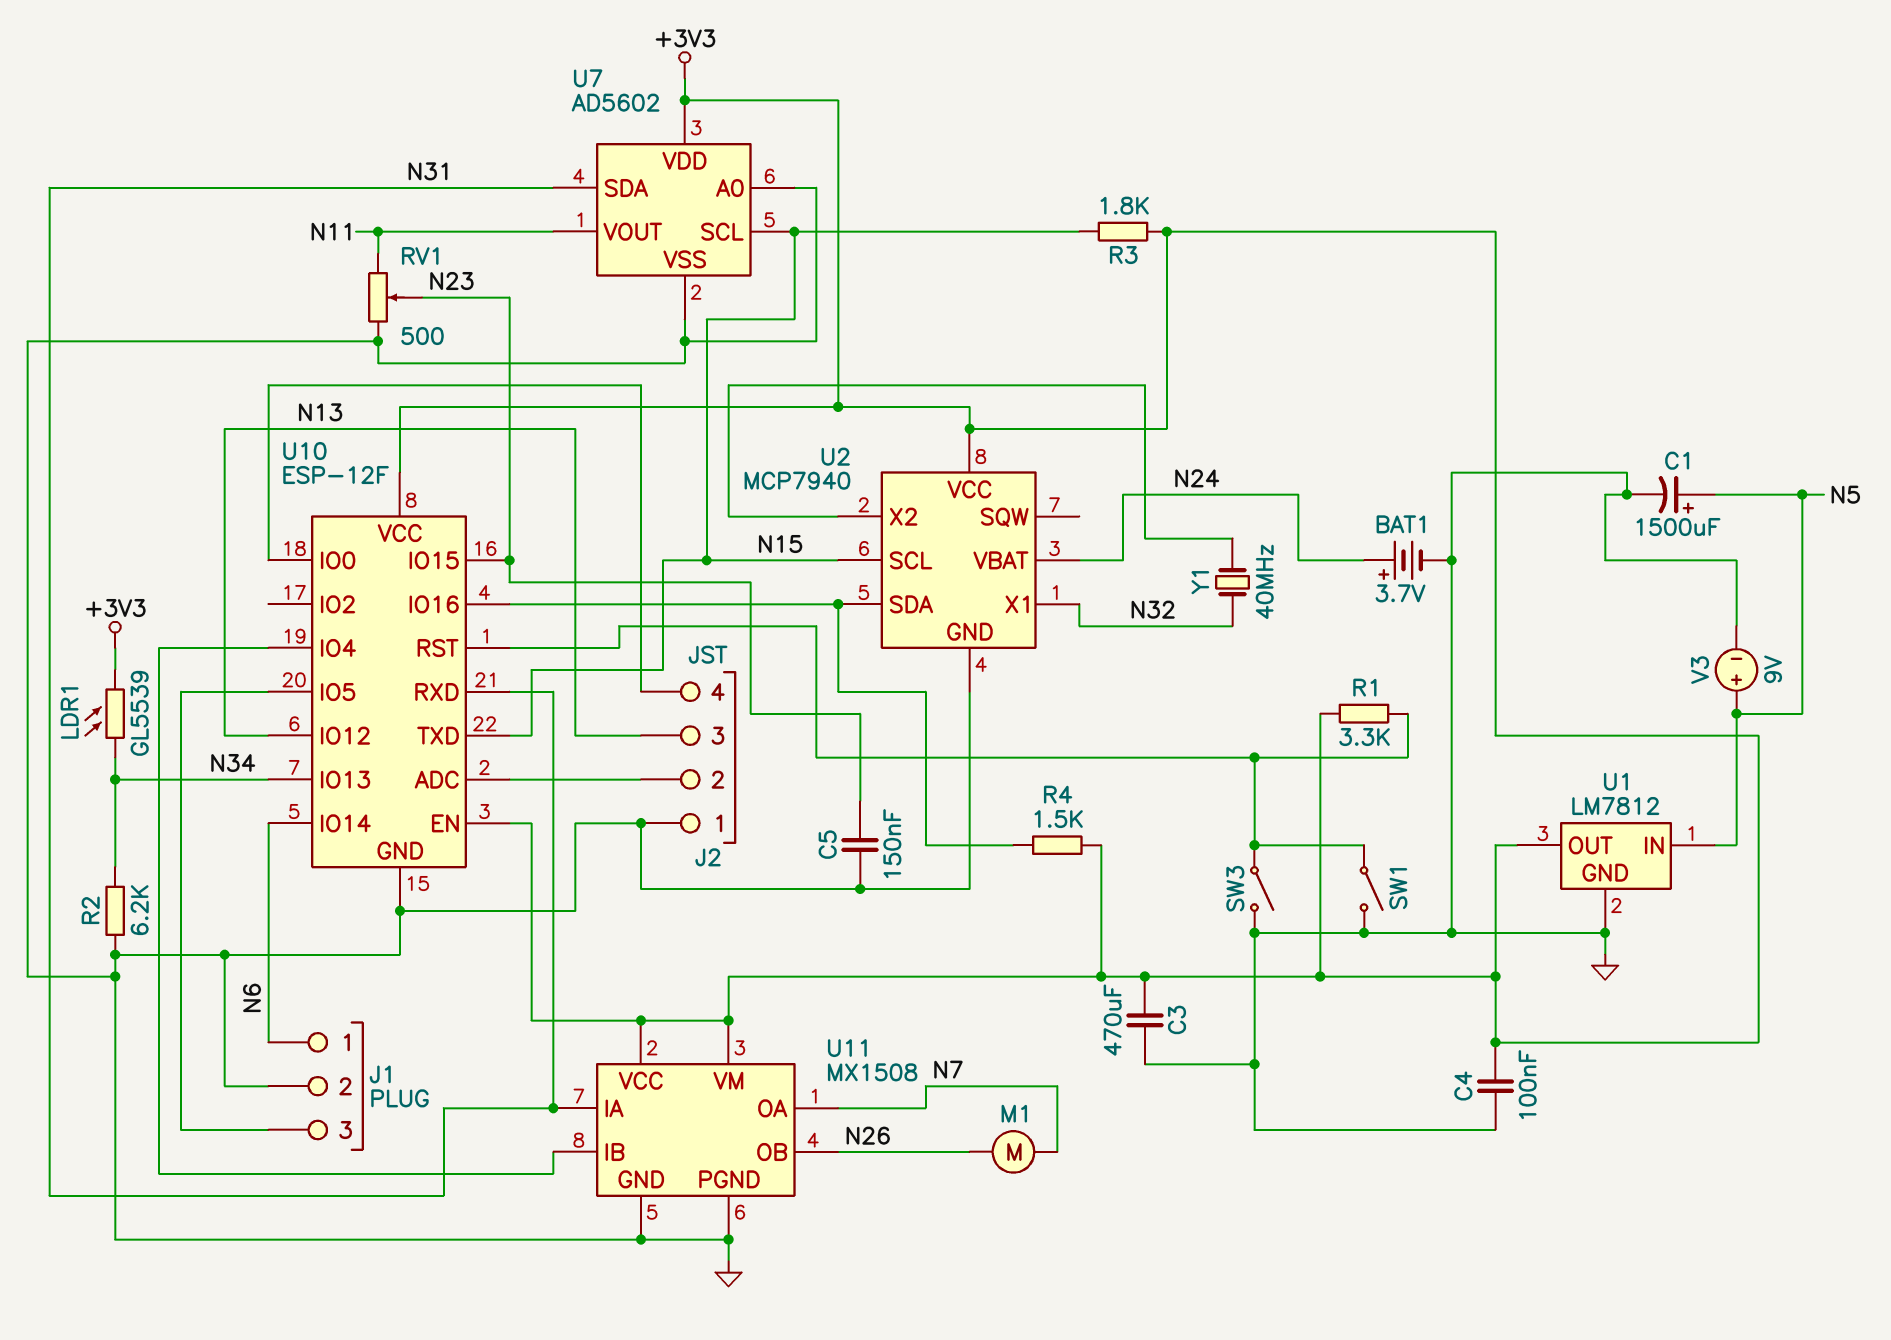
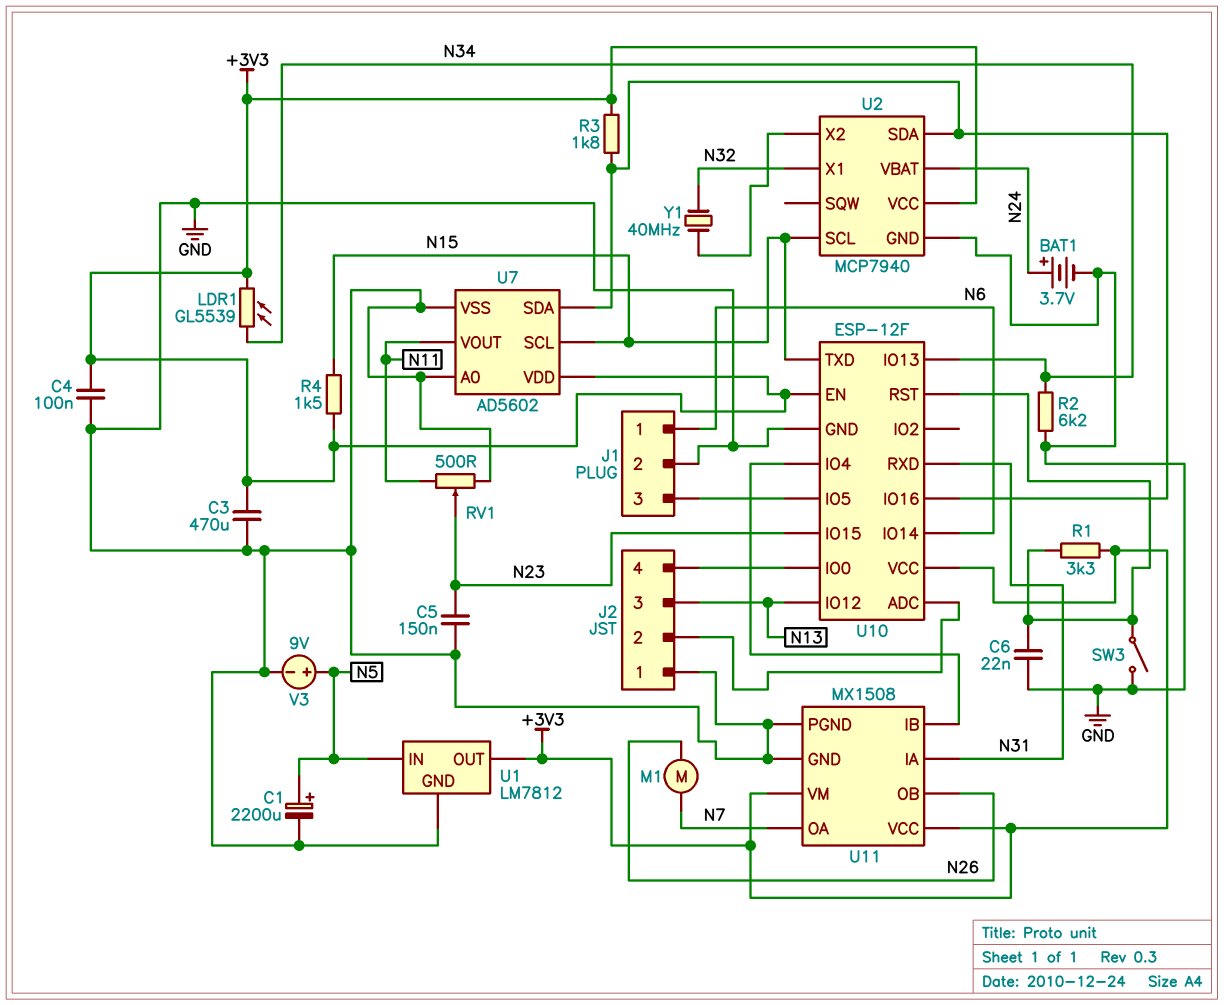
C1: 1500uF (plus N5, minus GND) -> 2200uF (plus N5, minus GND)
C6: none -> 22nF (GND, U10/RST)
R3: 1.8k (+3V3, N15) -> 1.8k (+3V3, U2/SDA)
R4: 1.5k (+3V3, U2/SDA) -> 1.5k (+3V3, N15)
SW1: switch (GND, U10/RST) -> none
U7 pin SDA: N31 -> U2/SDA

